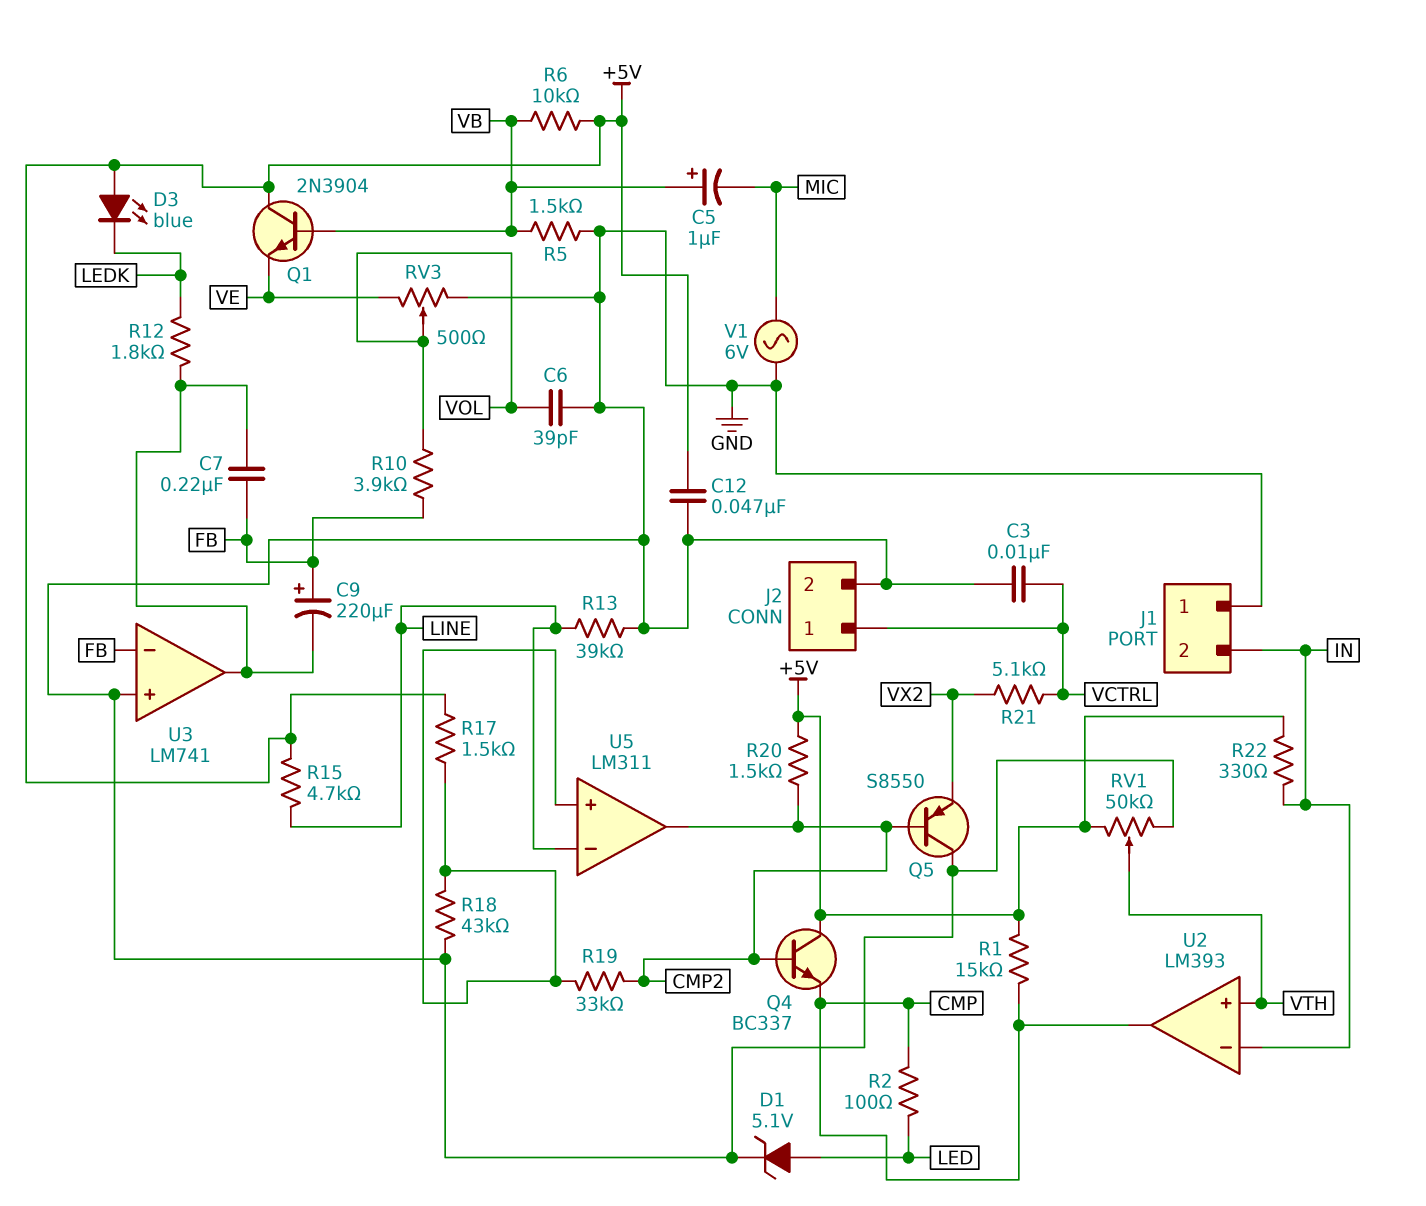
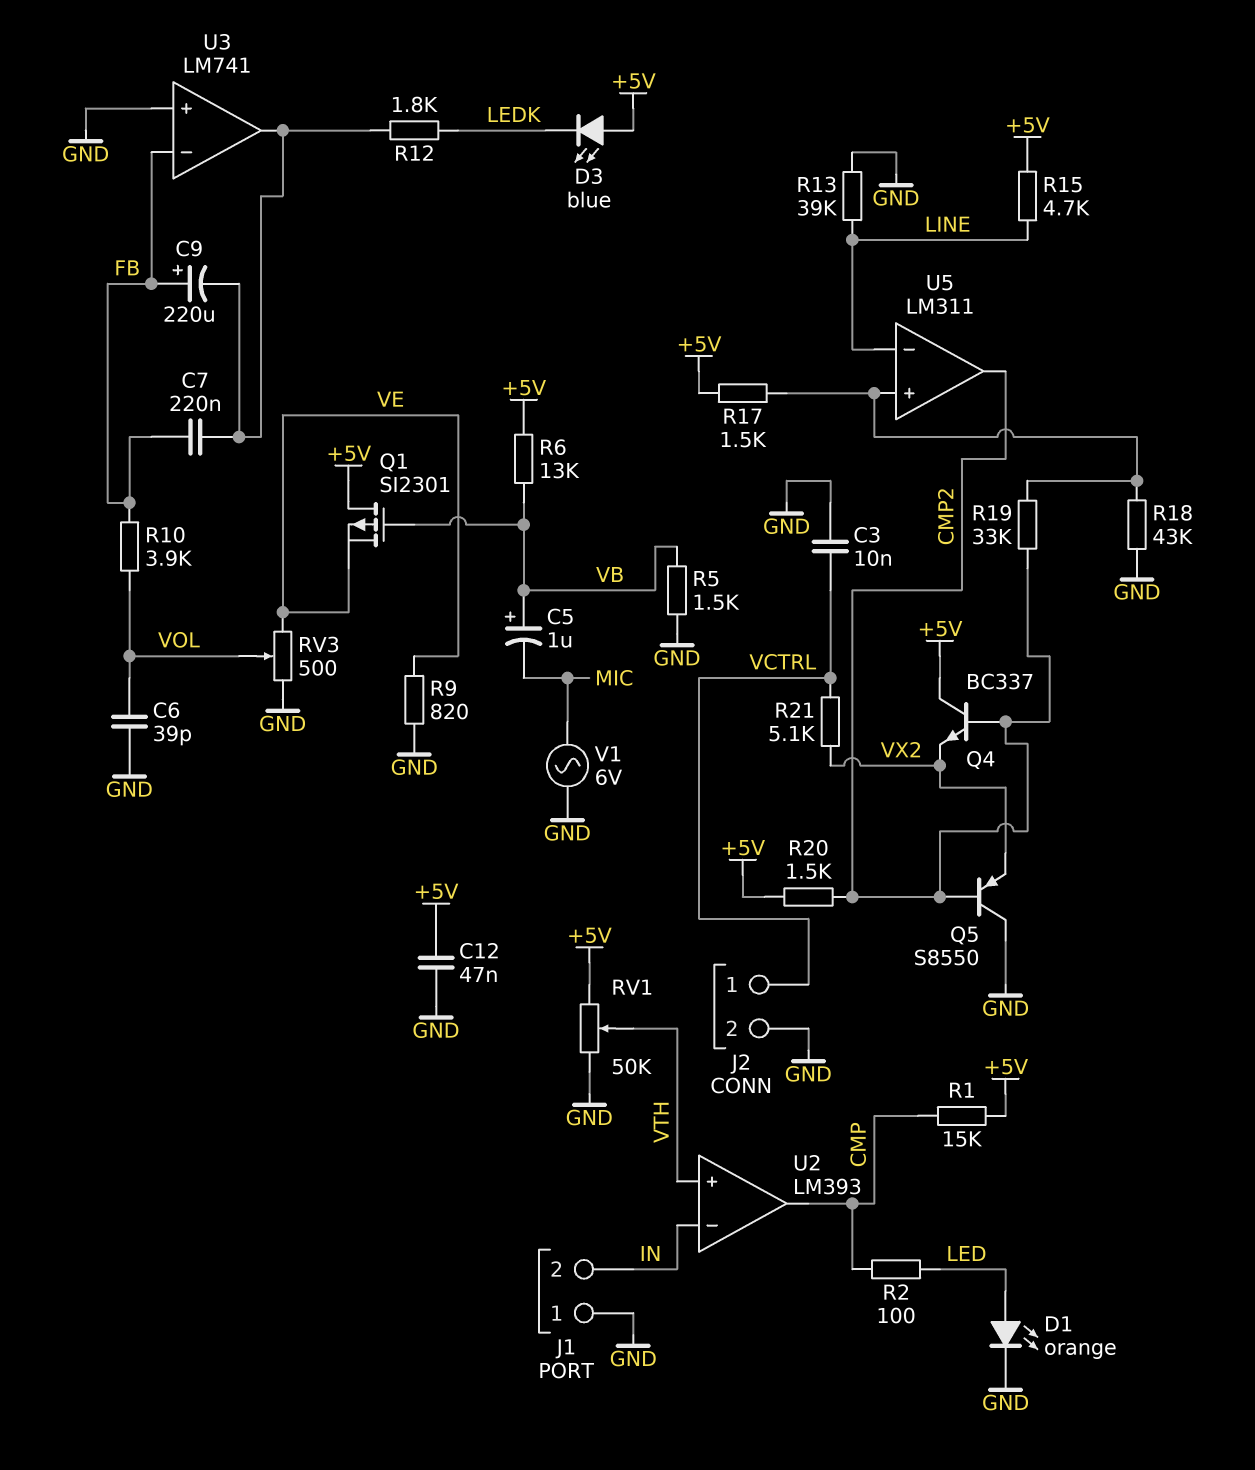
D1: zener 5.1V (A LED, K GND) -> LED orange (A LED, K GND)
Q1: NPN 2N3904 (B VB, C +5V, E VE) -> PMOS SI2301 (G VB, D +5V, S VE)
Q4: NPN BC337 (B CMP2, C +5V, E CMP) -> NPN BC337 (B CMP2, C +5V, E VX2)
R6: 10k (+5V, VB) -> 13k (+5V, VB)
R9: none -> 820 (GND, VE)
R22: 330 (+5V, IN) -> none

